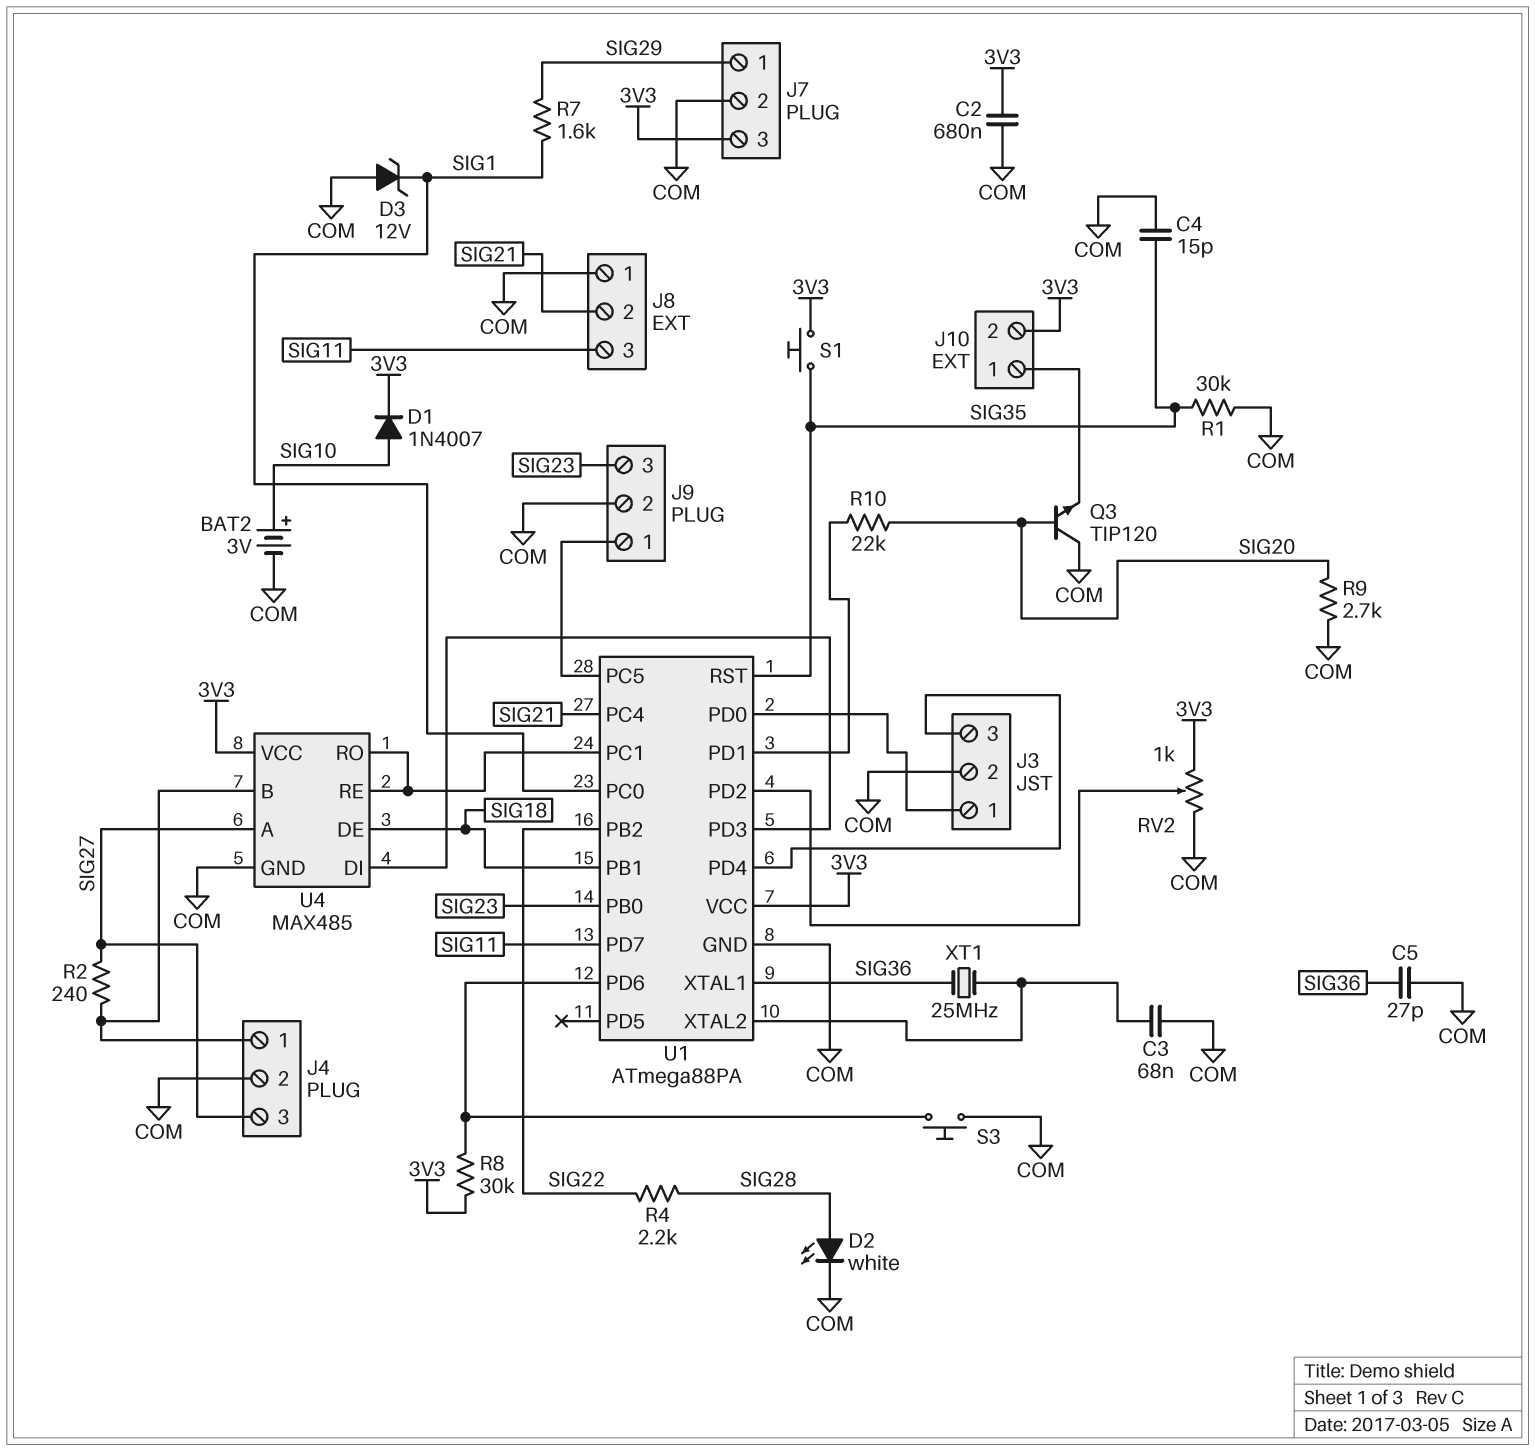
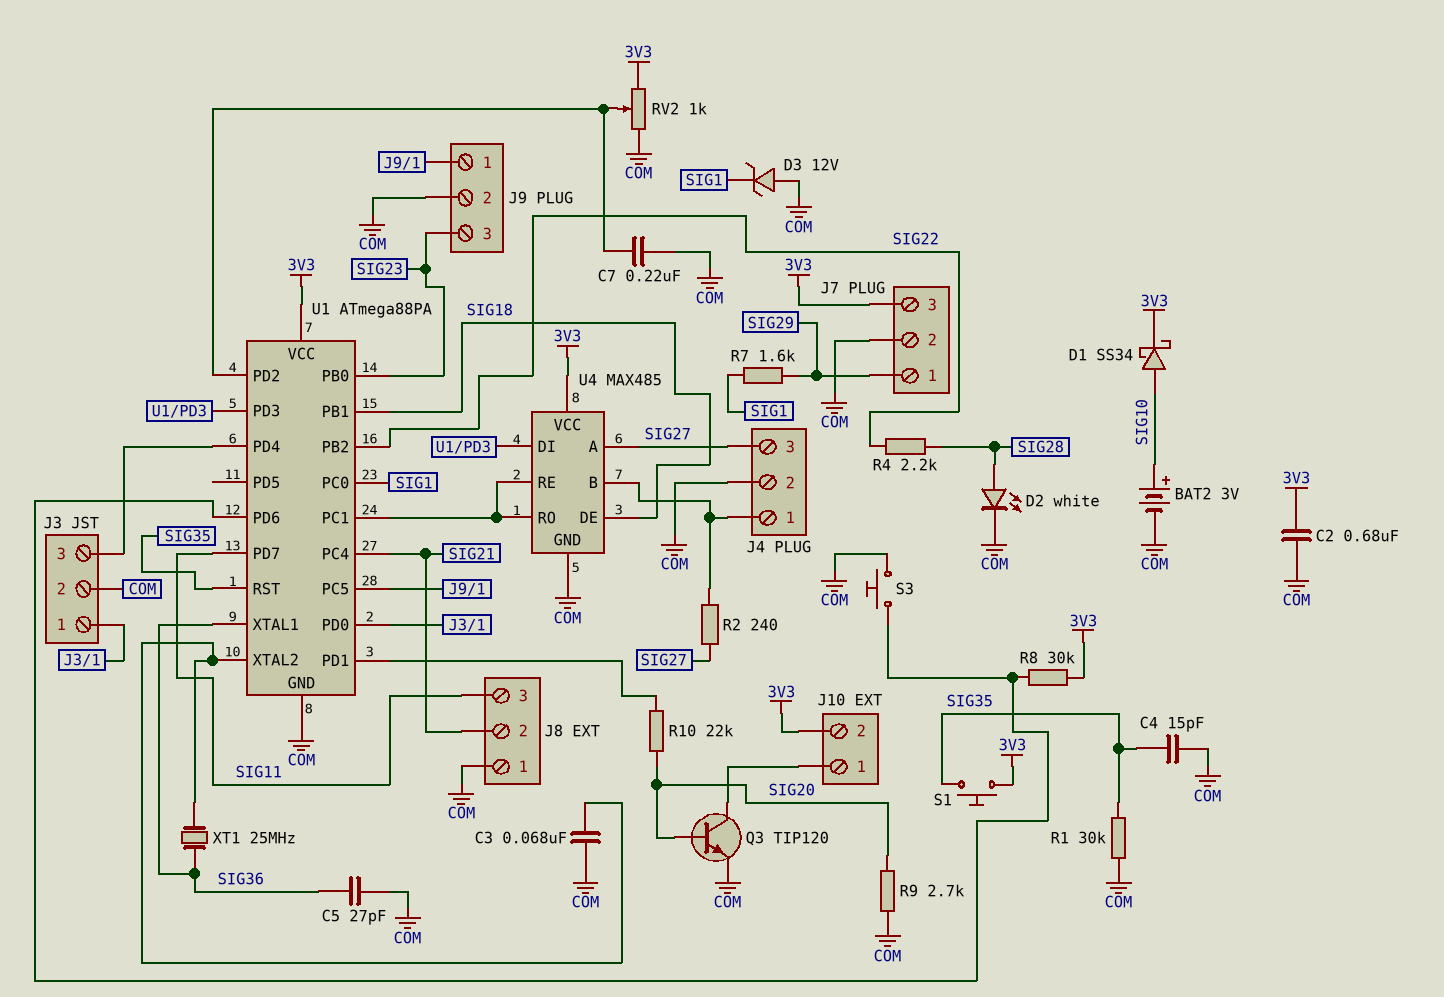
C7: none -> 220nF (COM, U1/PD2)
D1: diode 1N4007 (A SIG10, K 3V3) -> schottky SS34 (A SIG10, K 3V3)
Q3: NPN TIP120 (B SIG20, C COM, E J10/1) -> NPN TIP120 (B SIG20, C J10/1, E COM)

